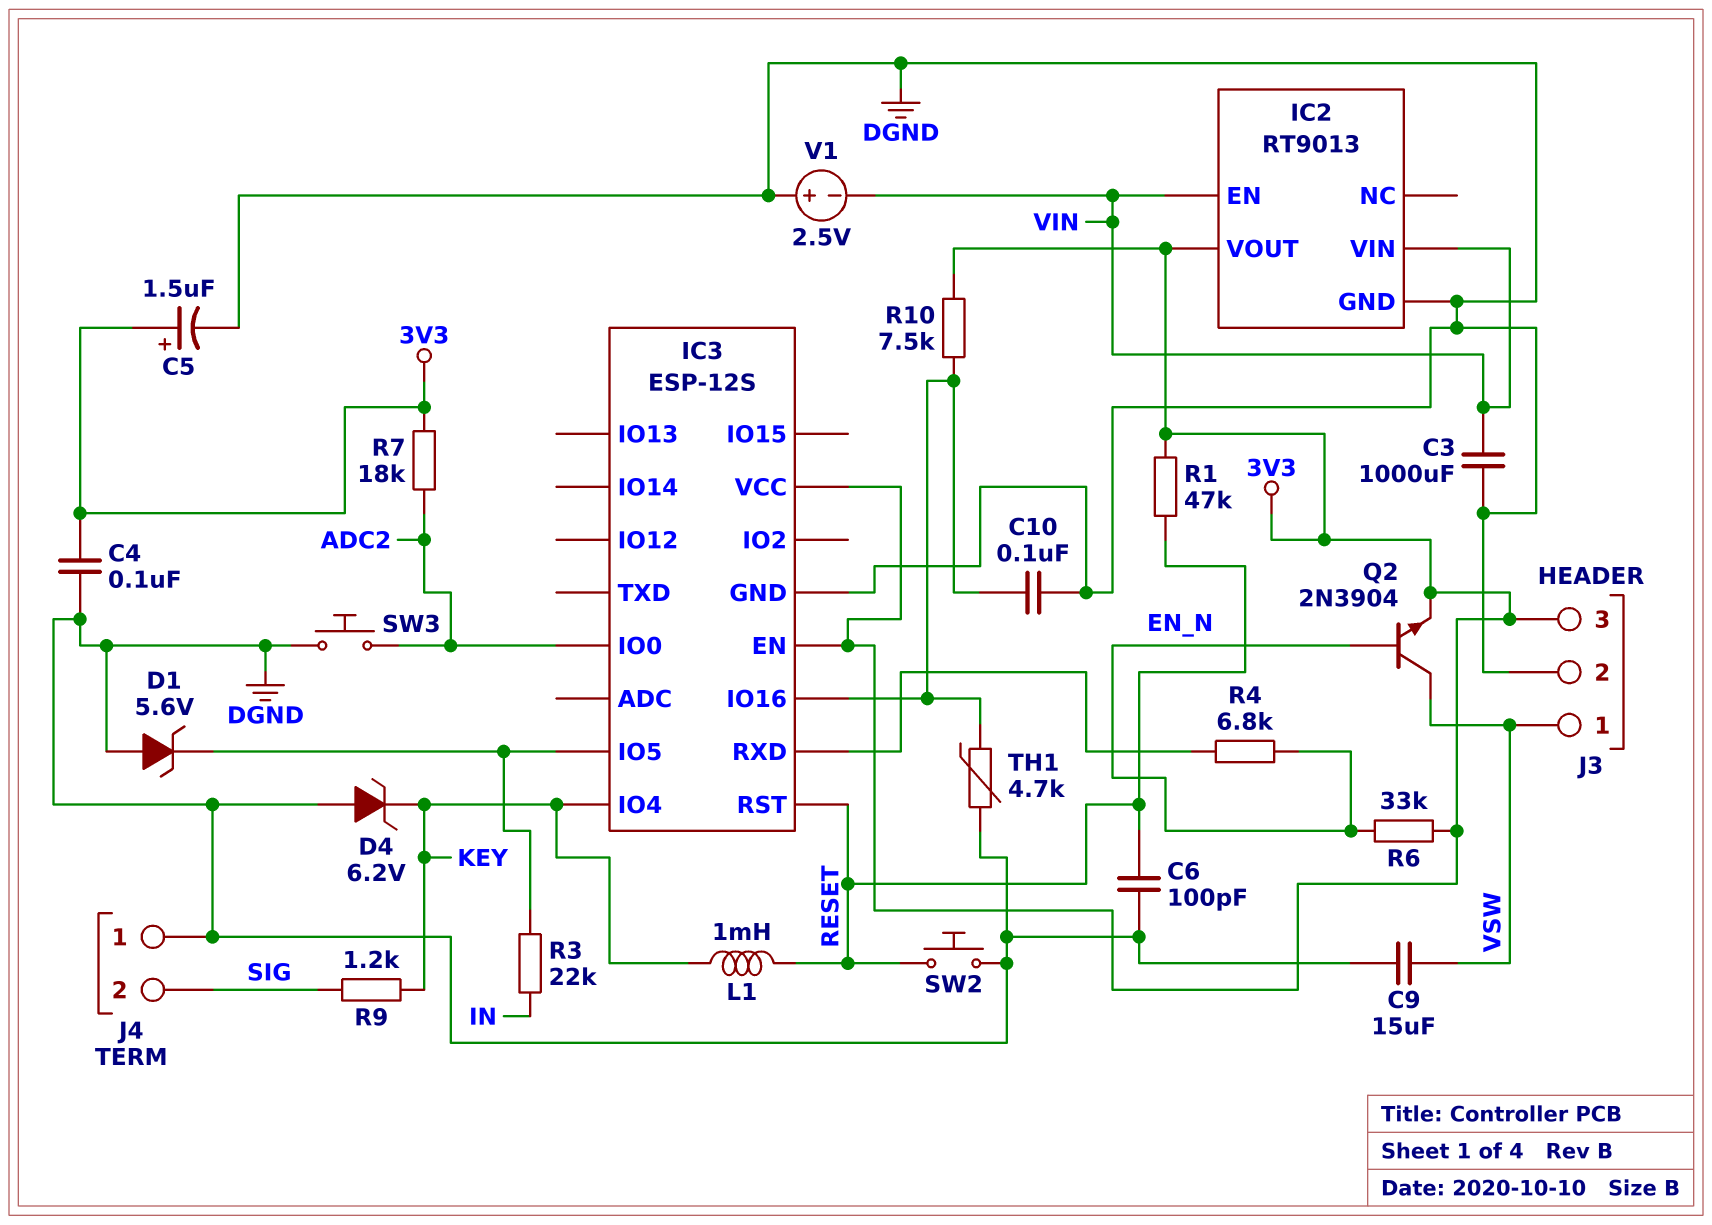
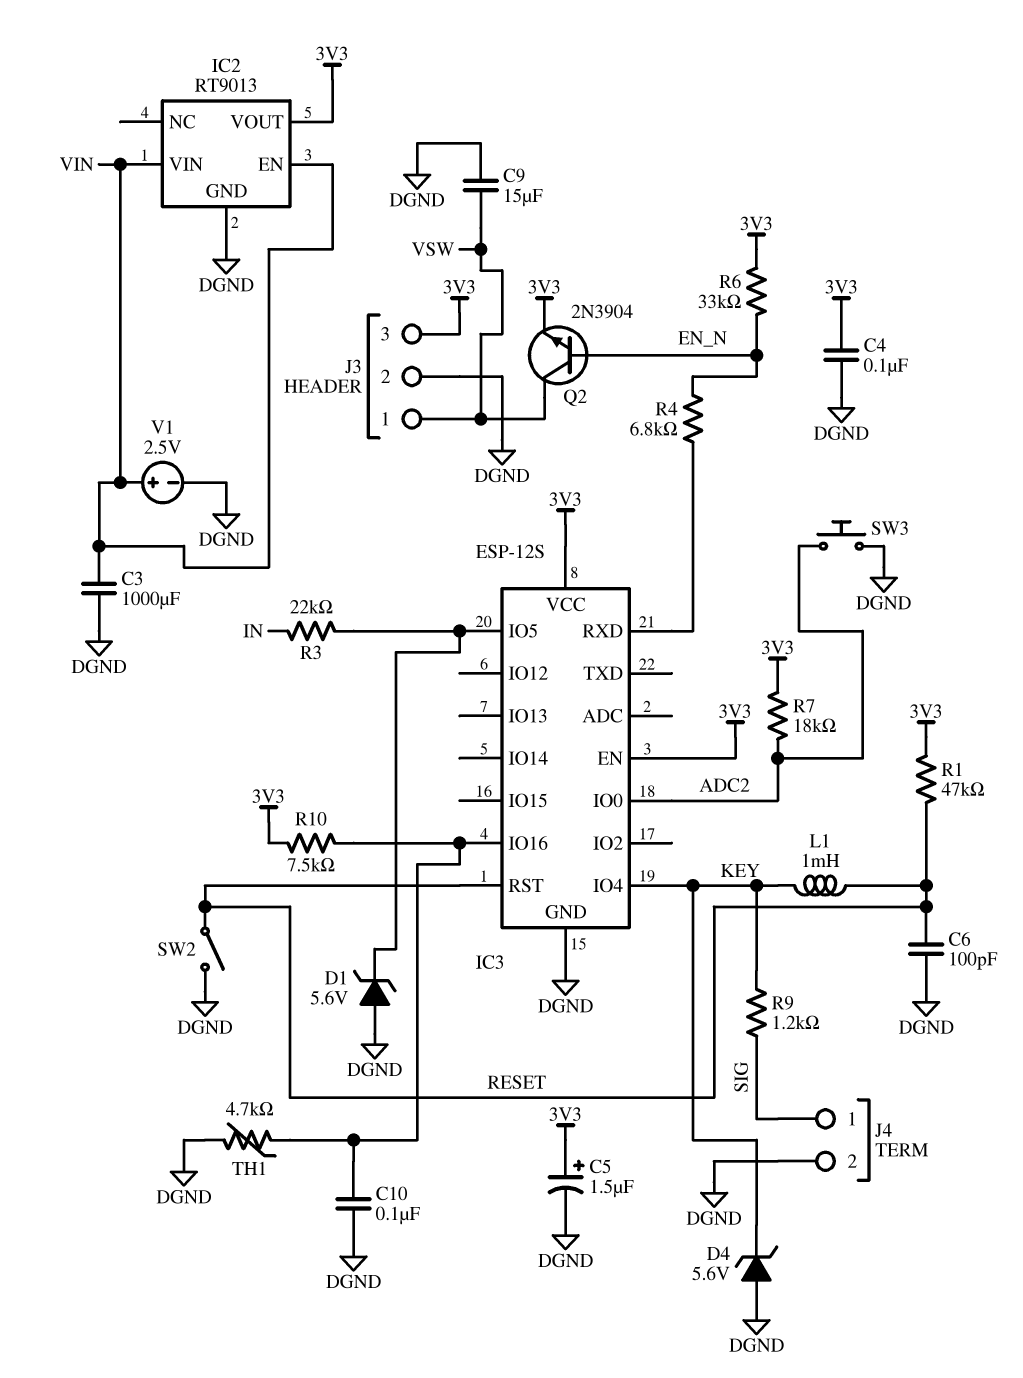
D4: zener 6.2V (A DGND, K KEY) -> zener 5.6V (A DGND, K KEY)
J4 pin 1: DGND -> SIG
J4 pin 2: SIG -> DGND
SW2: button (DGND, RESET) -> switch (DGND, RESET)
V1: 2.5V (plus DGND, minus VIN) -> 2.5V (plus VIN, minus DGND)

